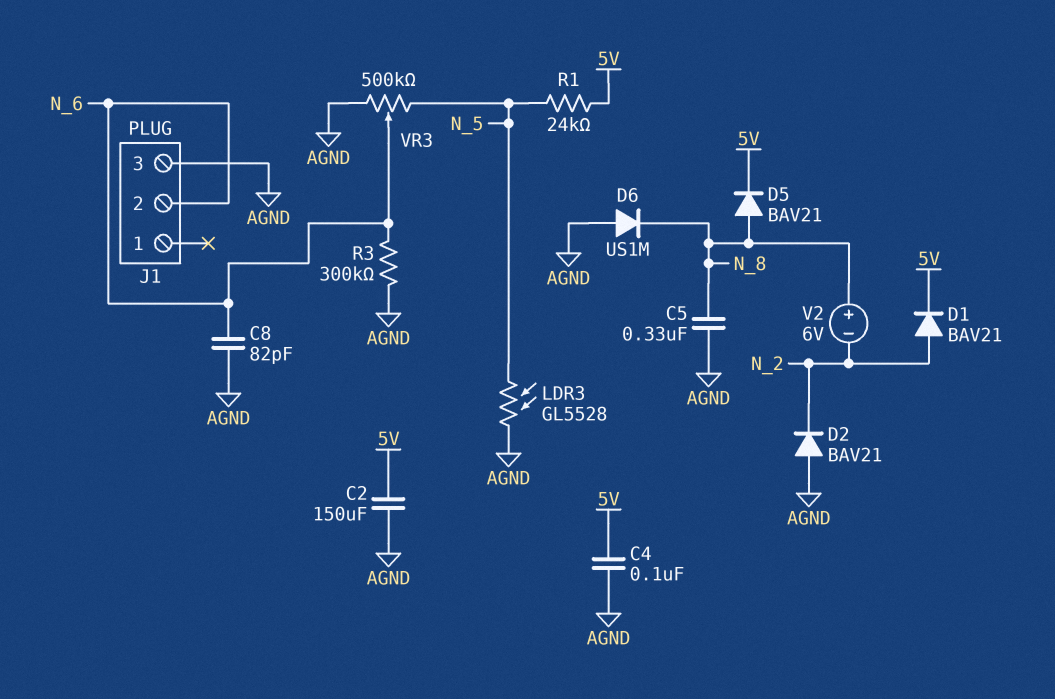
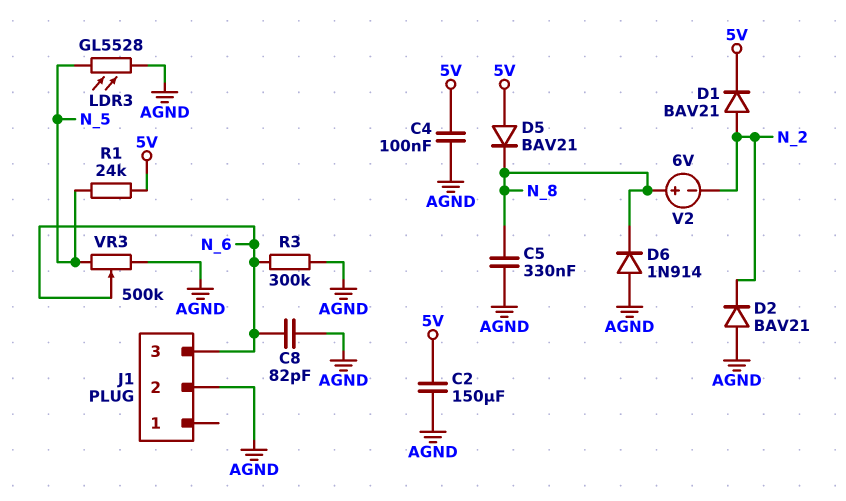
D5: diode BAV21 (A N_8, K 5V) -> diode BAV21 (A 5V, K N_8)
D6: diode US1M (A AGND, K N_8) -> diode 1N914 (A AGND, K N_8)
J1 pin 2: N_6 -> AGND
J1 pin 3: AGND -> N_6

